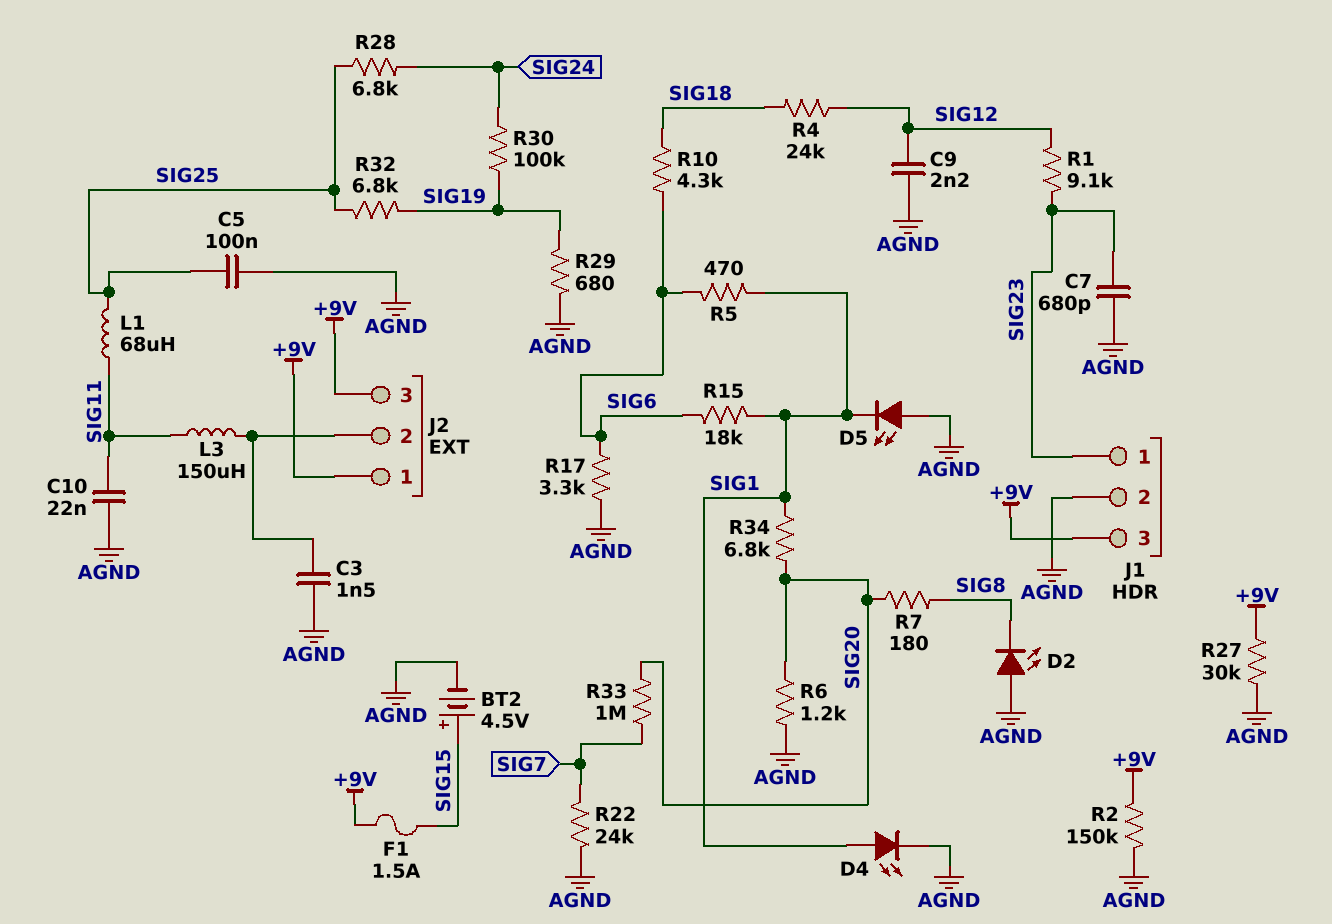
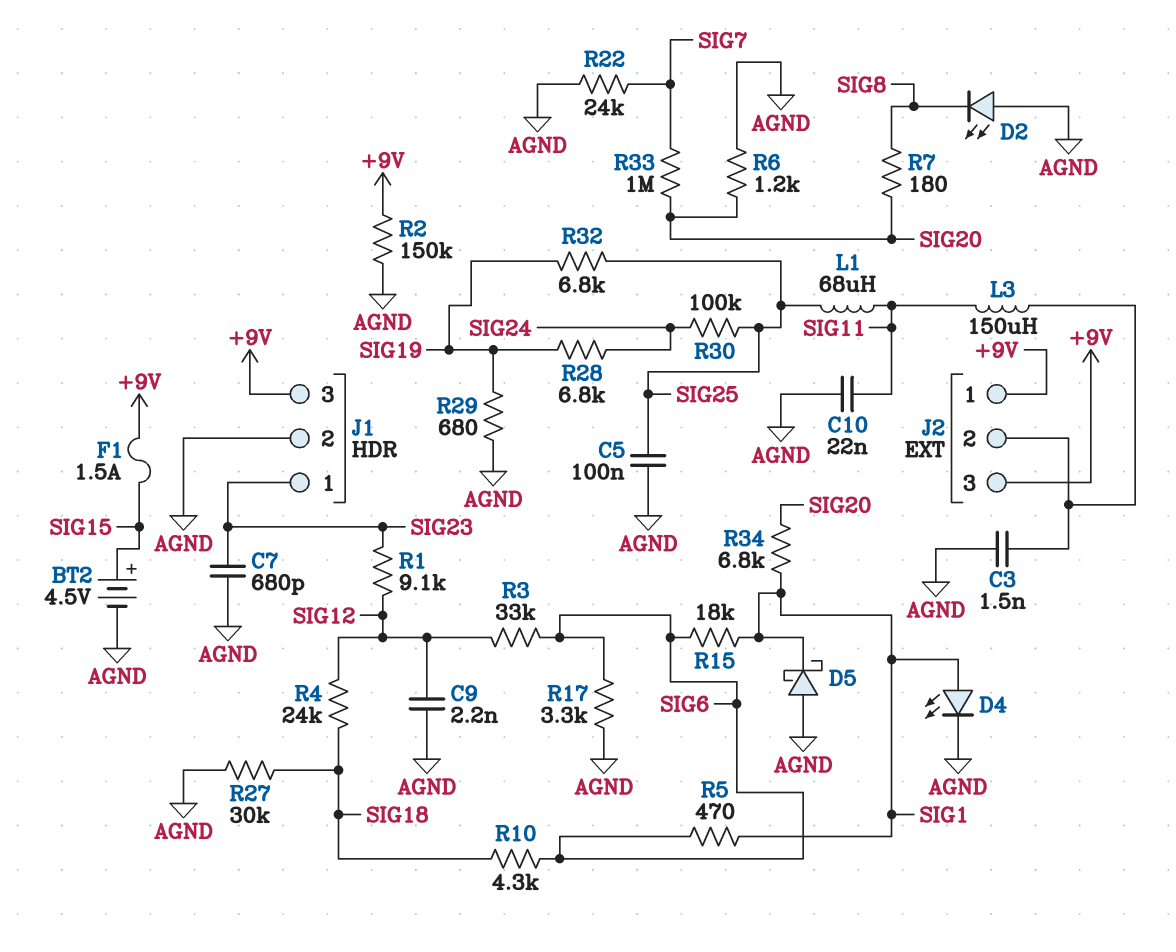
D5: LED (A AGND, K SIG1) -> schottky (A AGND, K SIG1)
R3: none -> 33k (SIG6, SIG12)
R27: 30k (+9V, AGND) -> 30k (AGND, SIG18)
R28: 6.8k (SIG24, SIG25) -> 6.8k (SIG19, SIG24)
R30: 100k (SIG19, SIG24) -> 100k (SIG24, SIG25)

